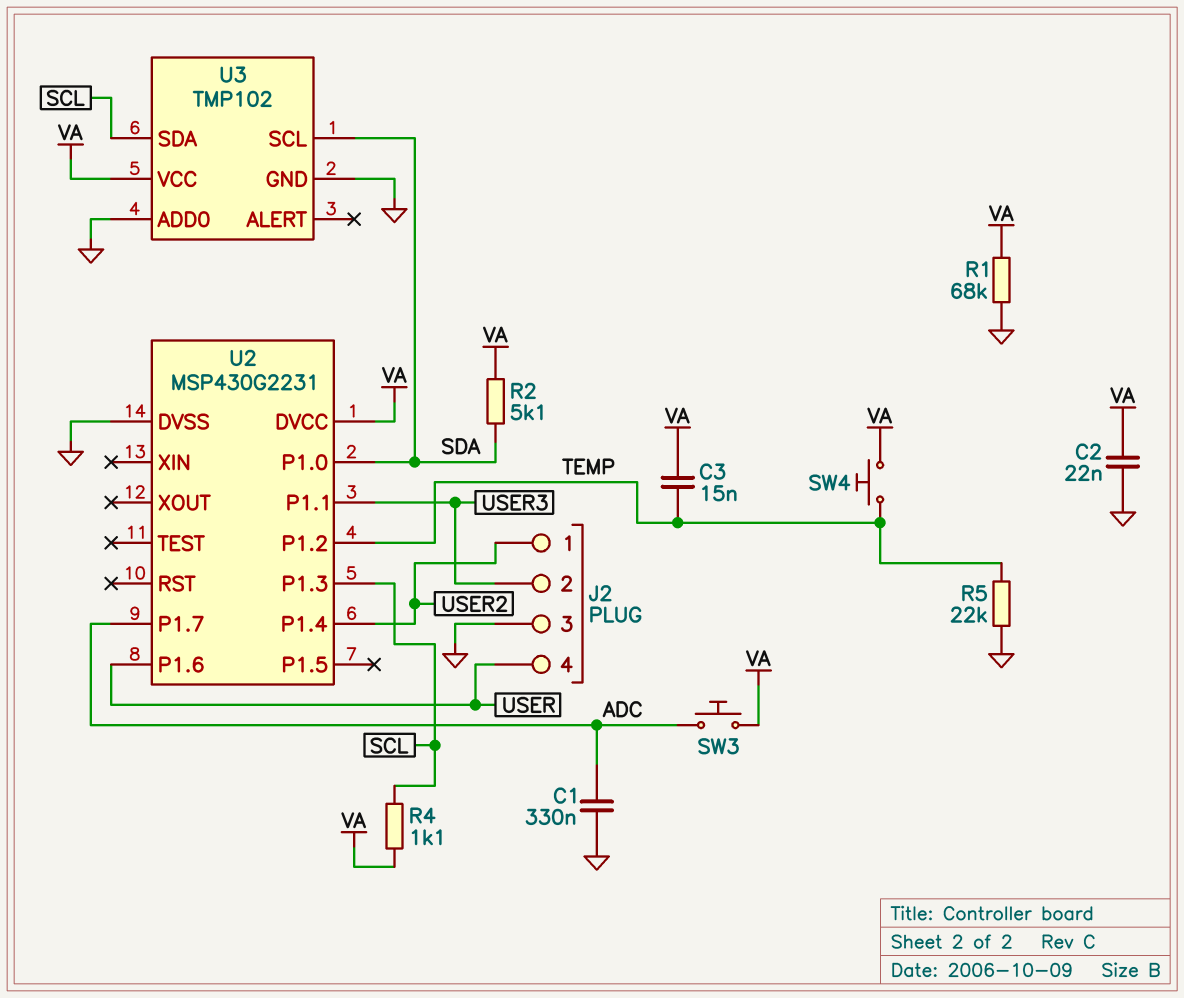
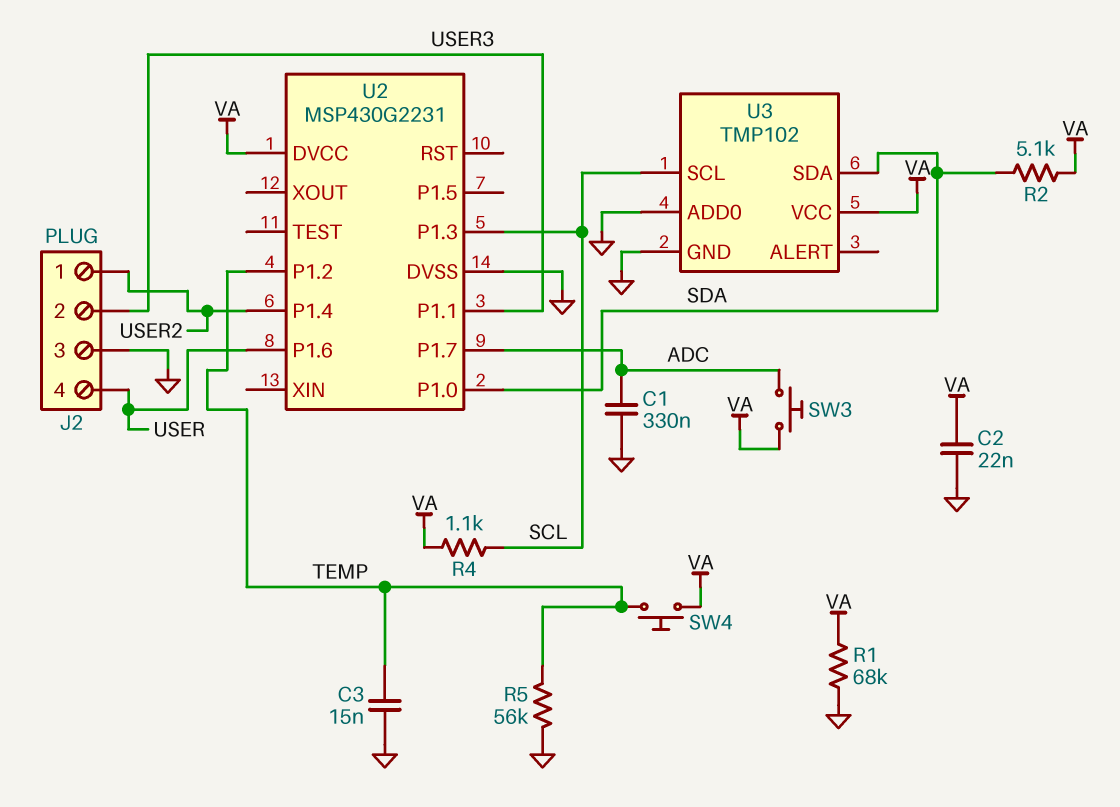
C3: 15nF (TEMP, VA) -> 15nF (GND, TEMP)
R5: 22k (GND, TEMP) -> 56k (GND, TEMP)
U3 pin SCL: SDA -> SCL
U3 pin SDA: SCL -> SDA

